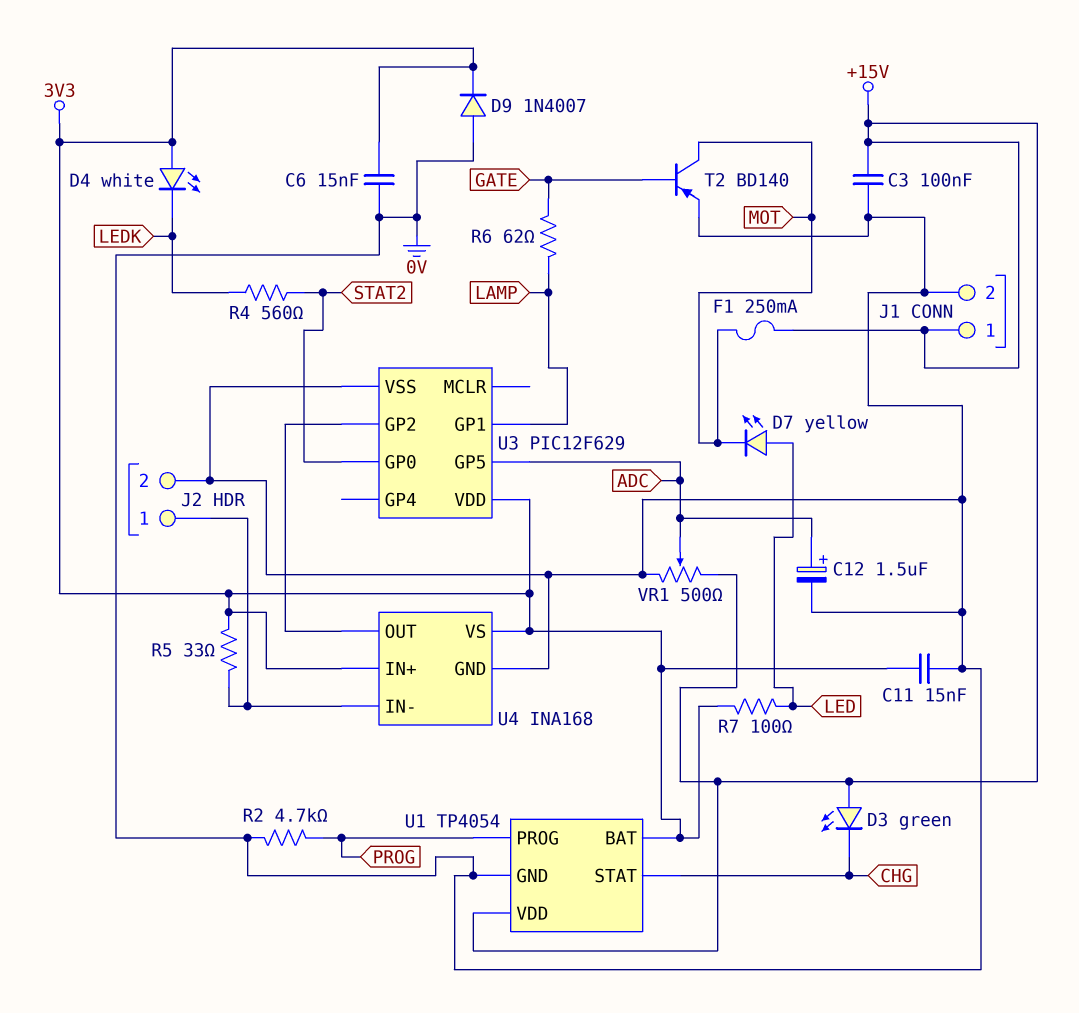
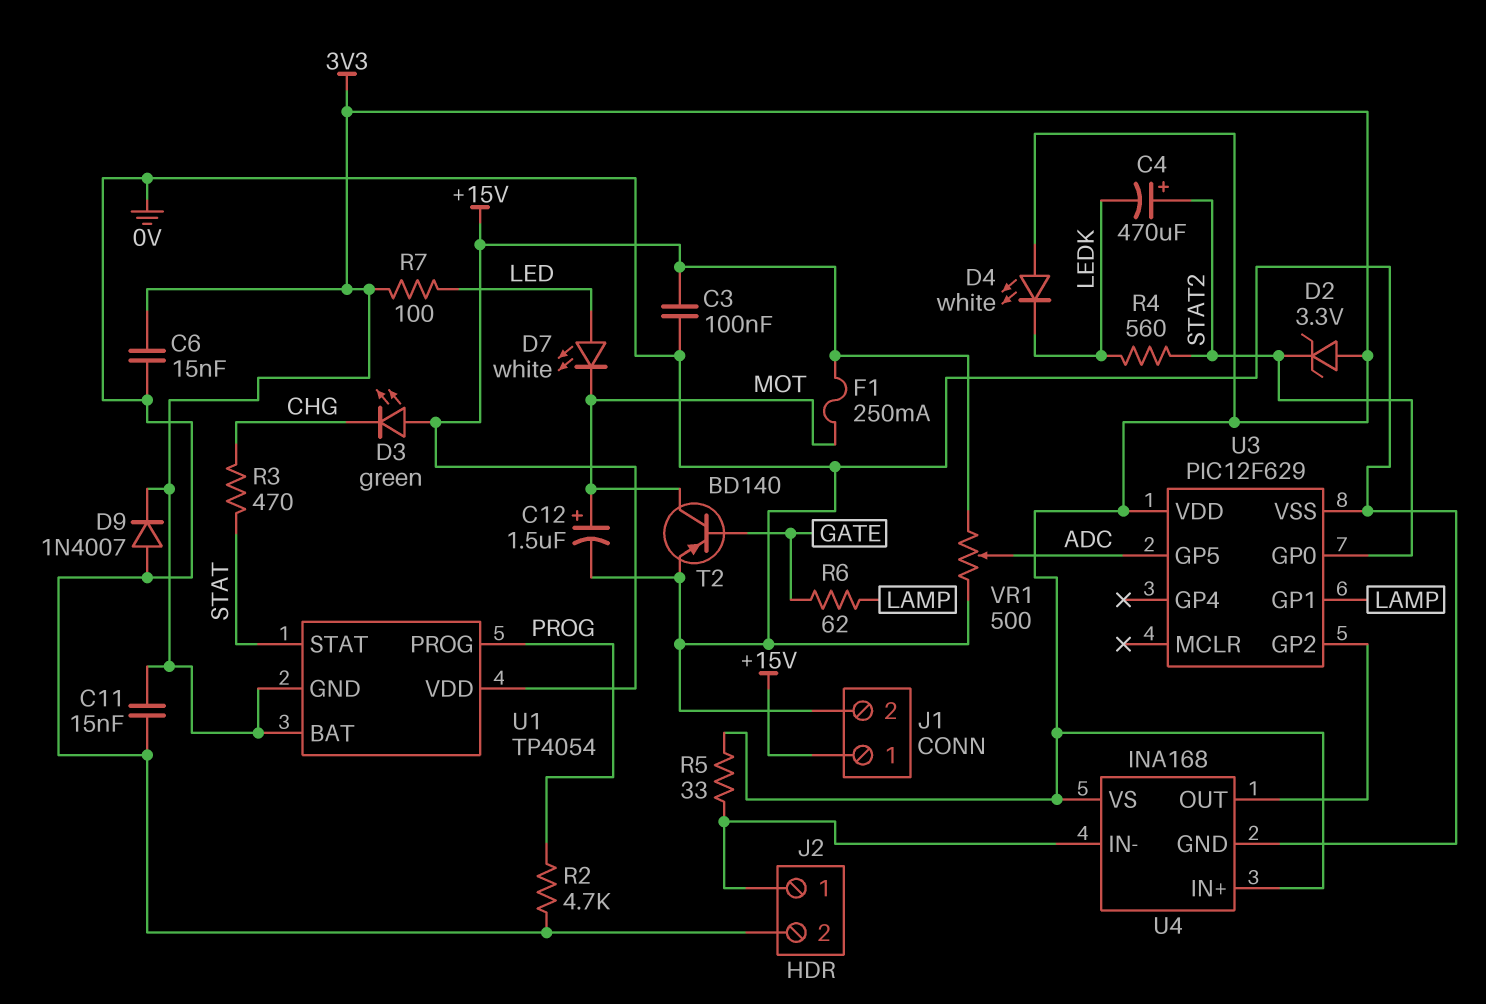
C4: none -> 470uF (plus STAT2, minus LEDK)
C12: 1.5uF (plus ADC, minus 0V) -> 1.5uF (plus MOT, minus 0V)
D2: none -> zener 3.3V (A 3V3, K STAT2)
D7: LED yellow (A LED, K MOT) -> LED white (A LED, K MOT)
R3: none -> 470 (CHG, STAT)
U1 pin GND: 0V -> 3V3
U1 pin STAT: CHG -> STAT

